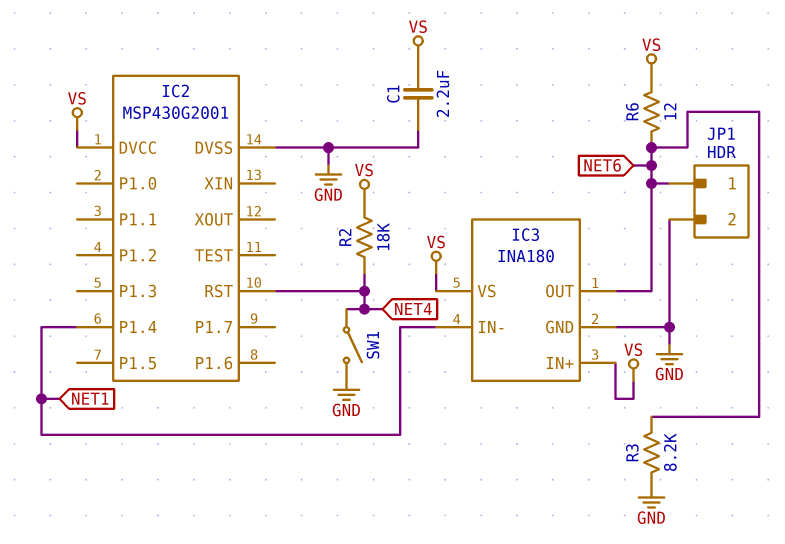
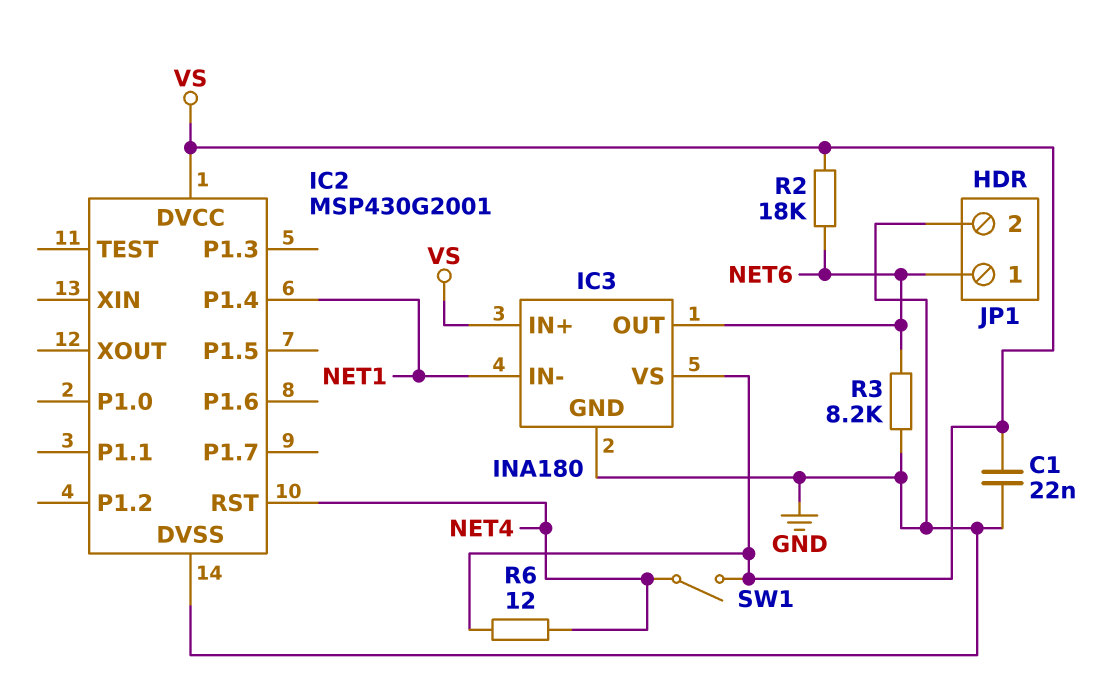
C1: 2.2uF (GND, VS) -> 22nF (GND, VS)
R2: 18k (NET4, VS) -> 18k (NET6, VS)
R6: 12 (NET6, VS) -> 12 (NET4, VS)
SW1: switch (GND, NET4) -> switch (NET4, VS)

